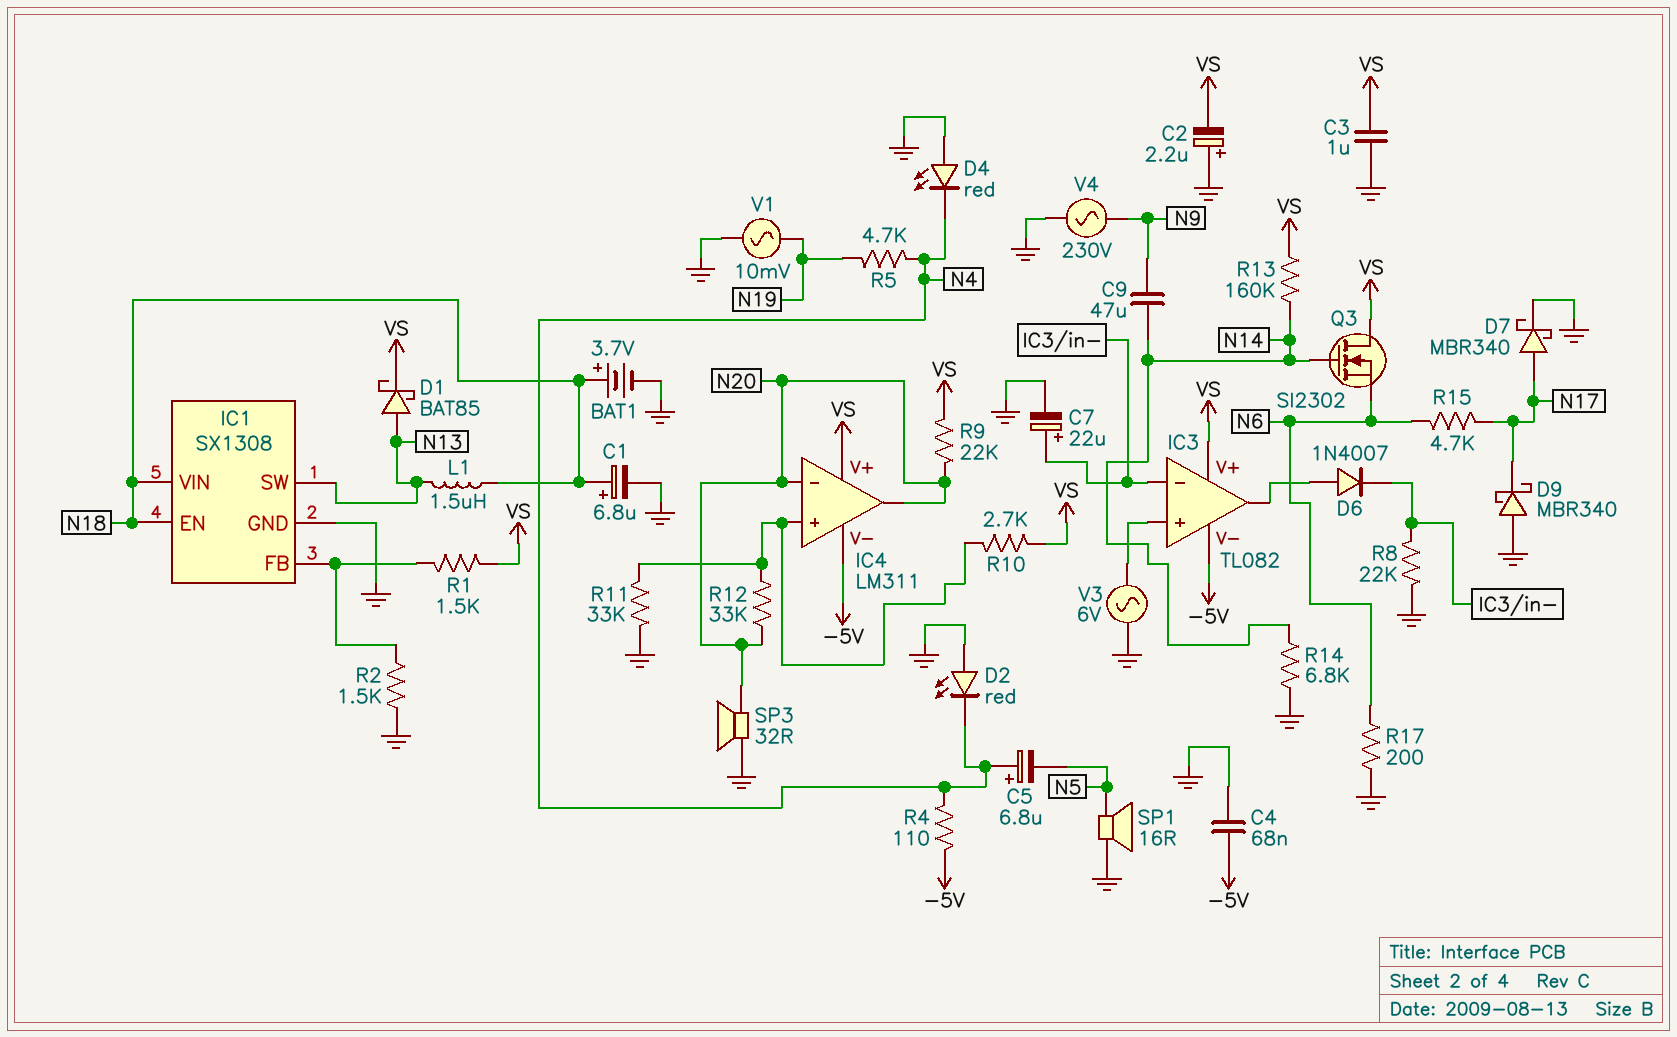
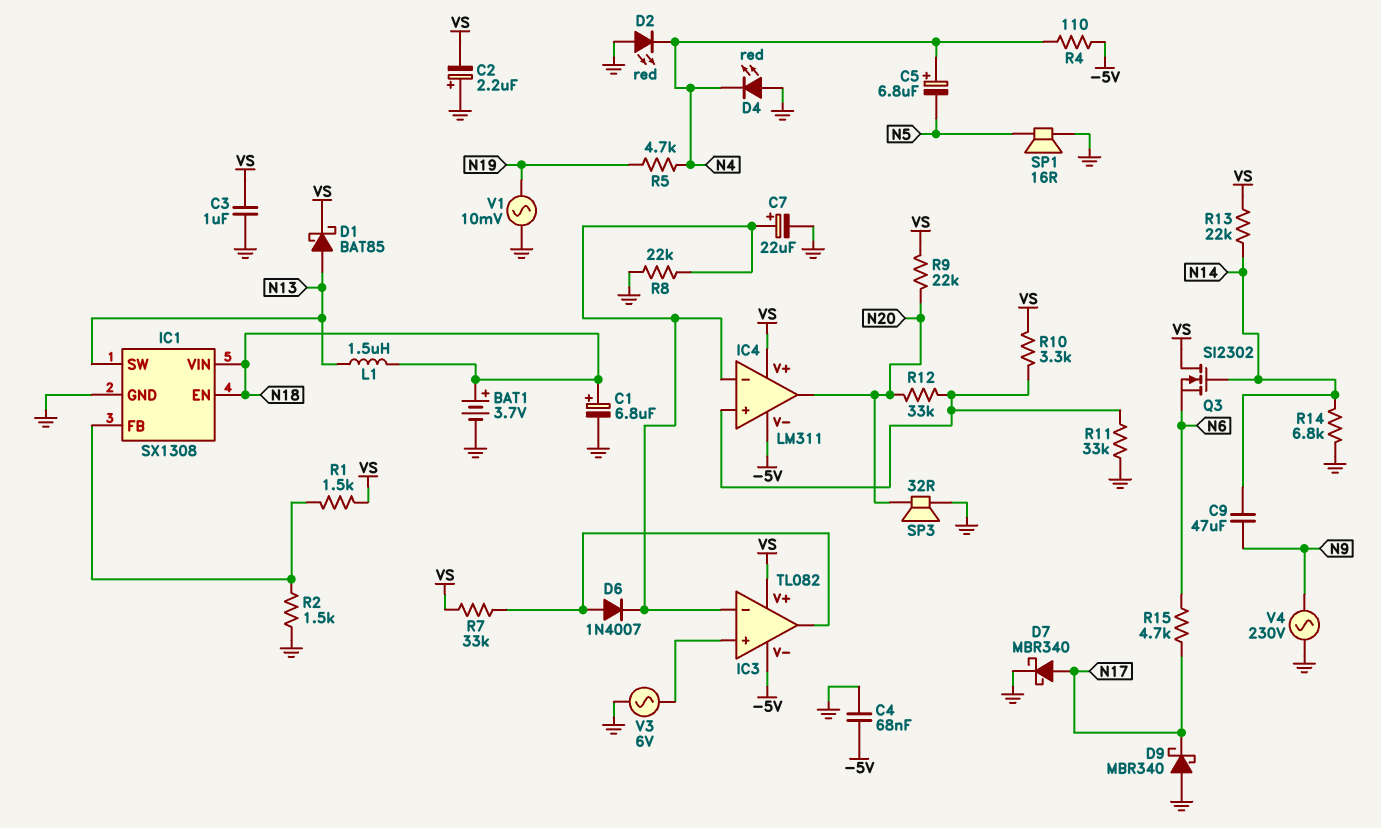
IC4 pin in-: N20 -> IC3/in-
R7: none -> 33k (IC3/out, VS)
R10: 2.7k (IC4/in+, VS) -> 3.3k (IC4/in+, VS)
R13: 160k (N14, VS) -> 22k (N14, VS)
R17: 200 (GND, N6) -> none

